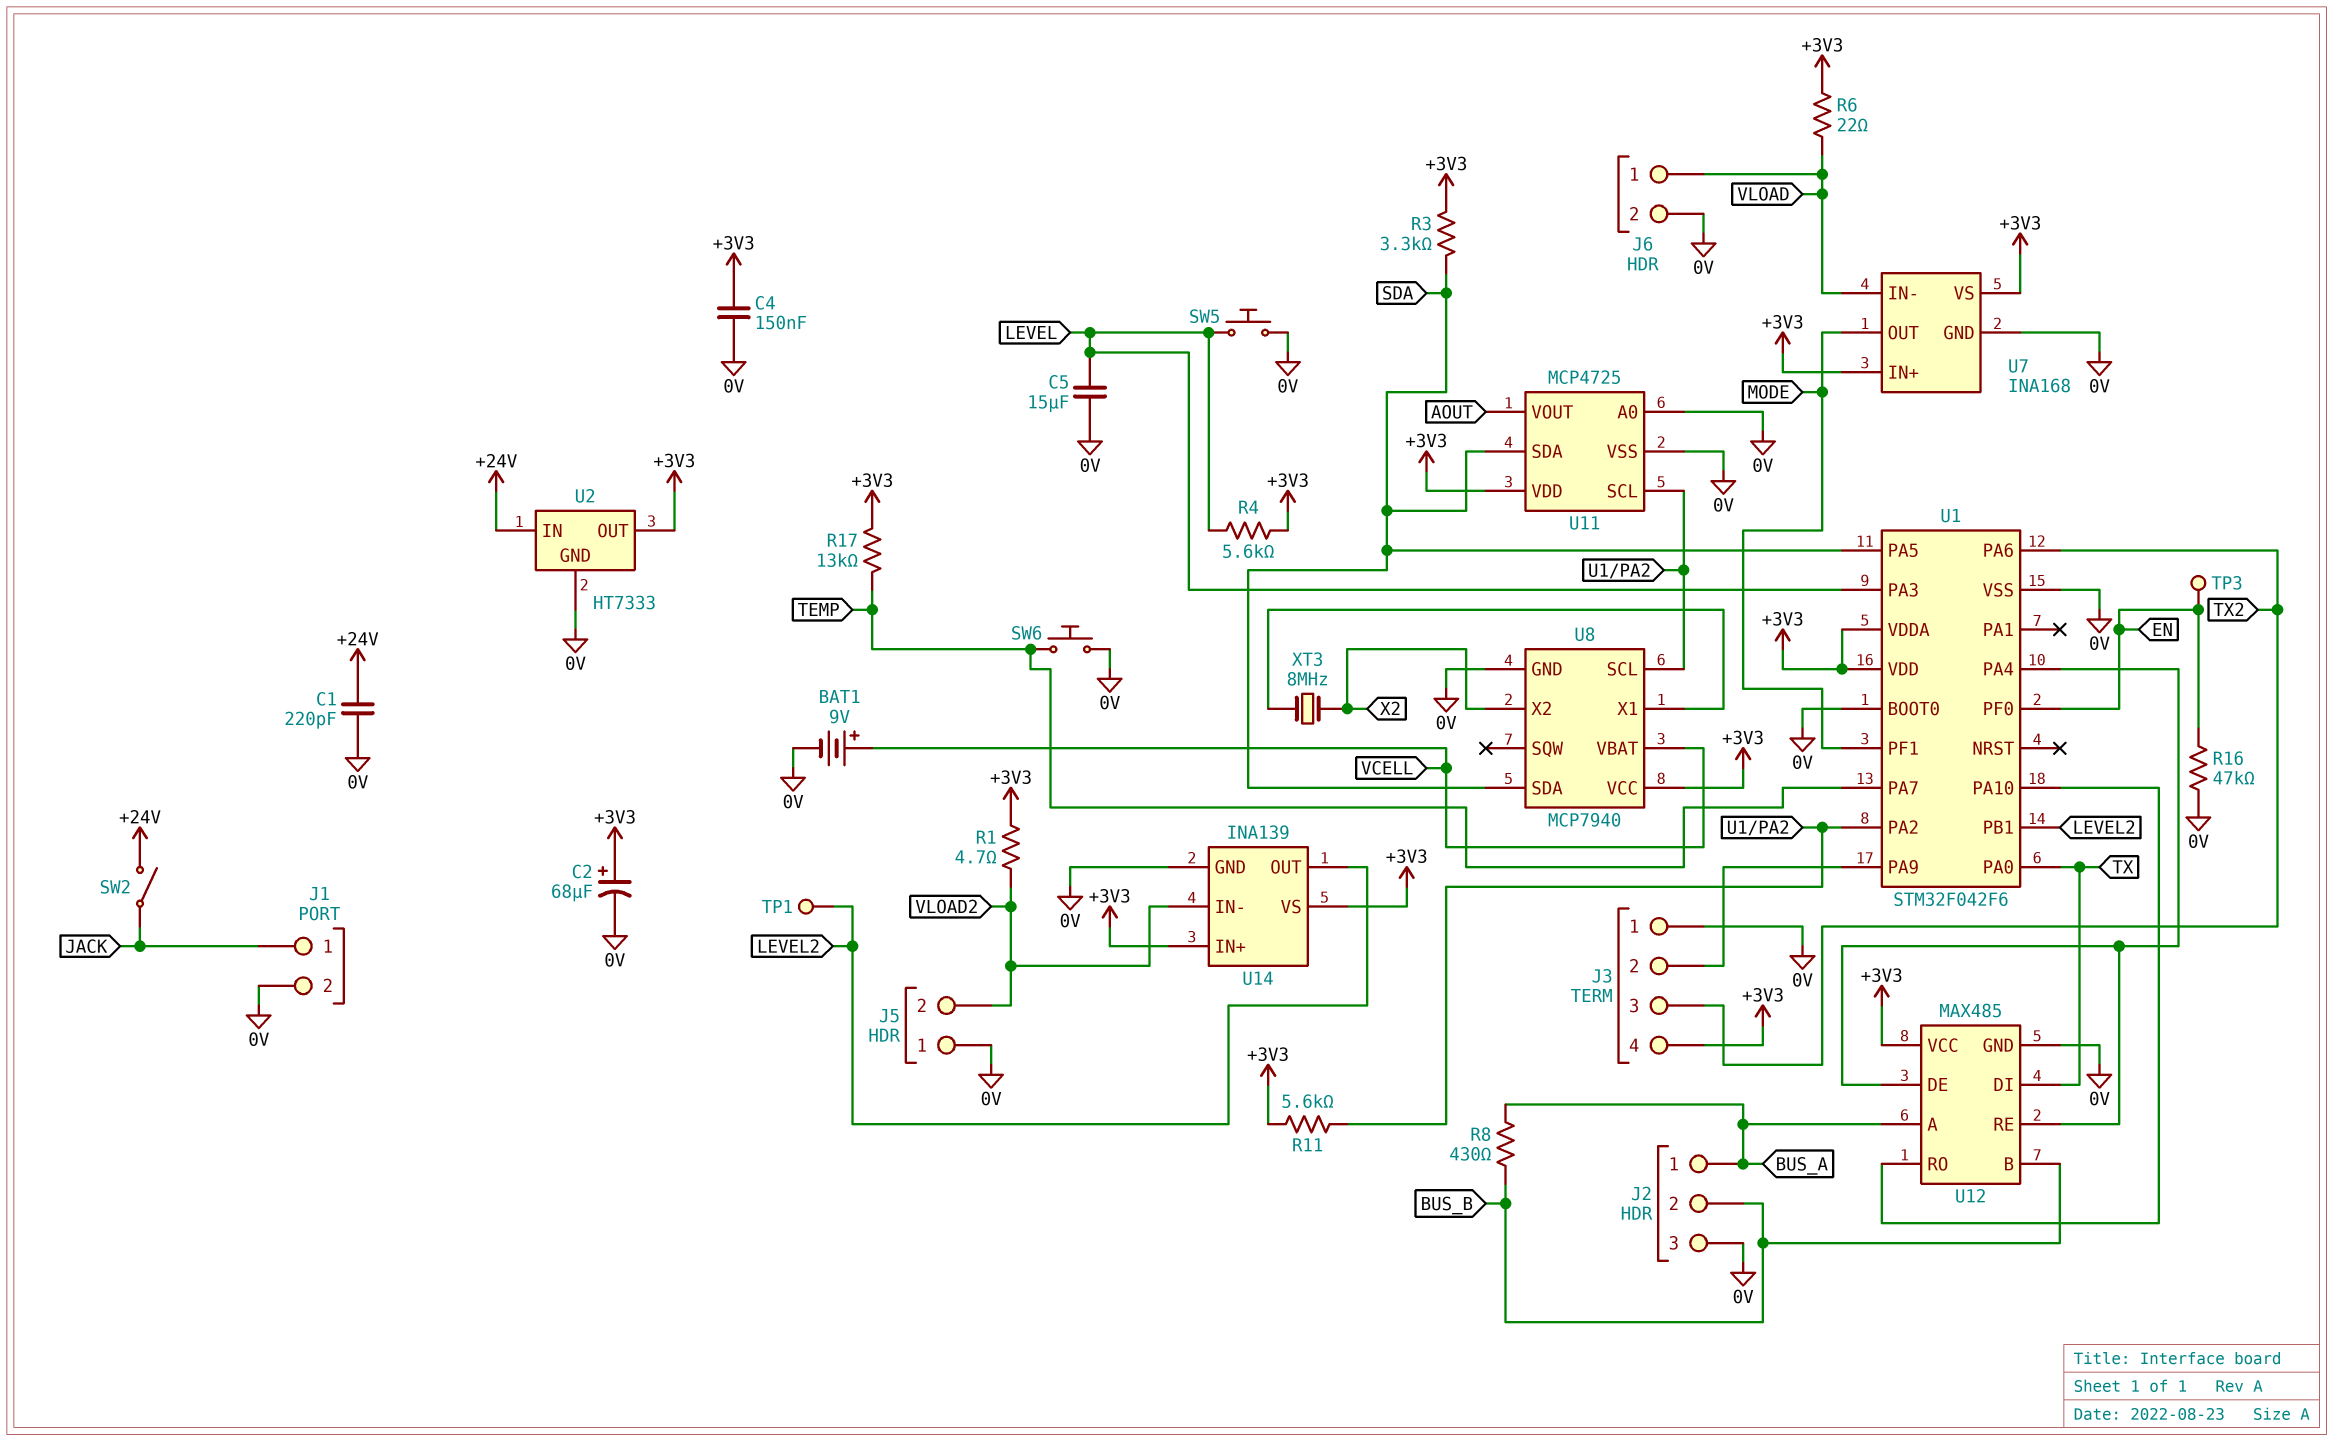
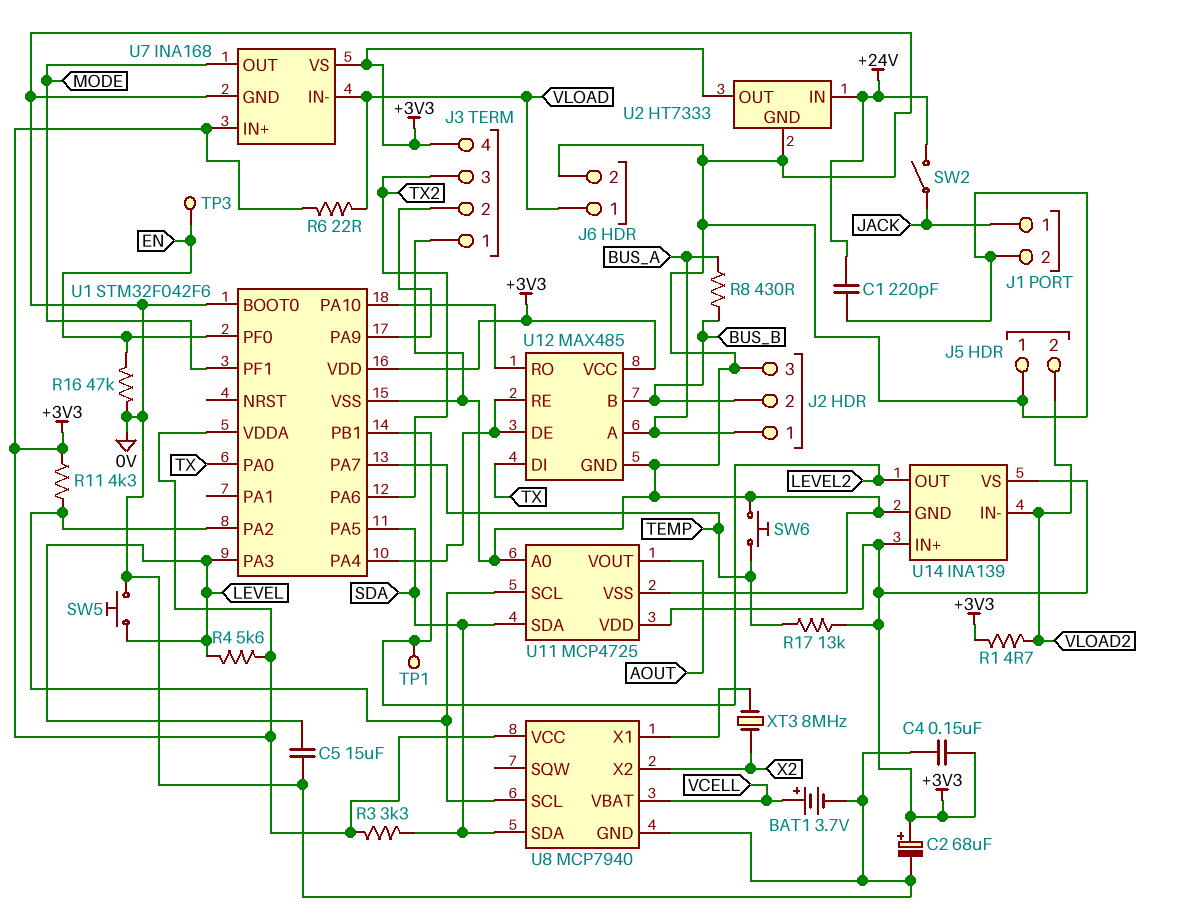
BAT1: 9V (plus VCELL, minus 0V) -> 3.7V (plus VCELL, minus 0V)
R11: 5.6k (+3V3, U1/PA2) -> 4.3k (+3V3, U1/PA2)

